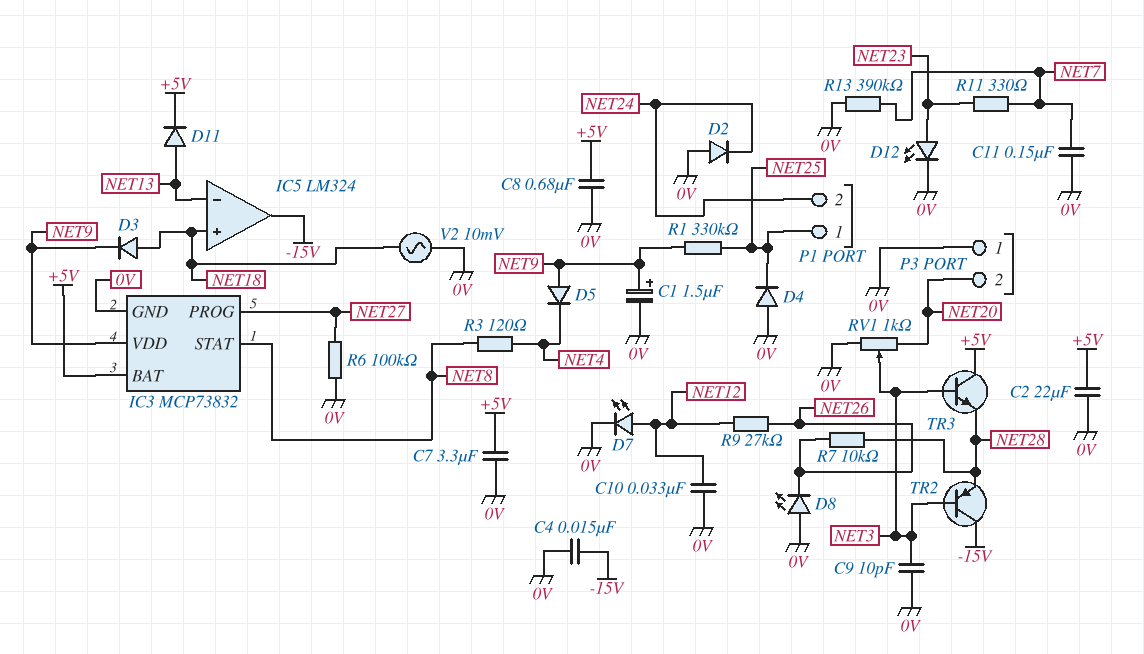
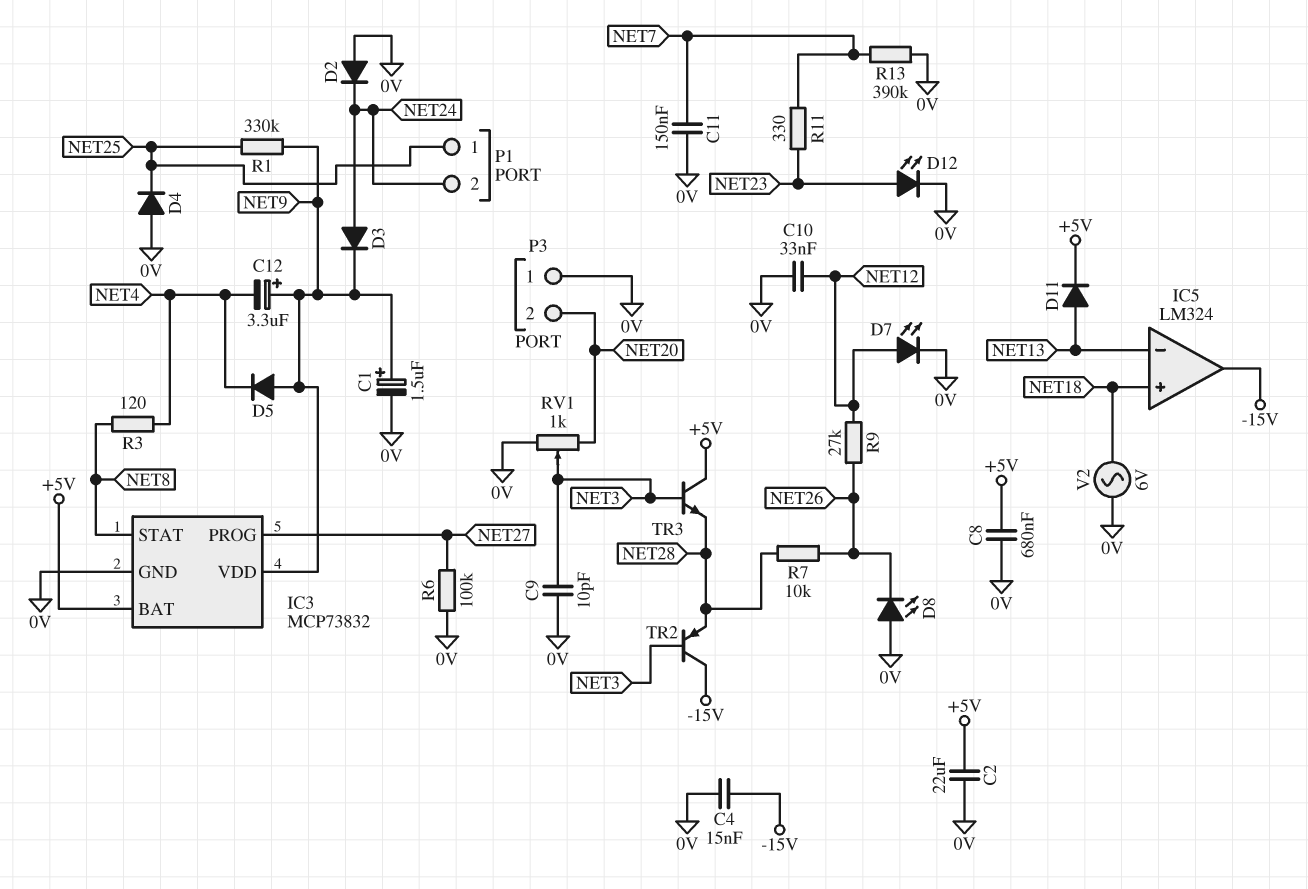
C7: 3.3uF (+5V, 0V) -> none
C12: none -> 3.3uF (plus NET9, minus NET4)
D3: diode (A NET18, K NET9) -> diode (A NET24, K NET9)
V2: AC 10mV (0V, NET18) -> AC 6V (0V, NET18)

